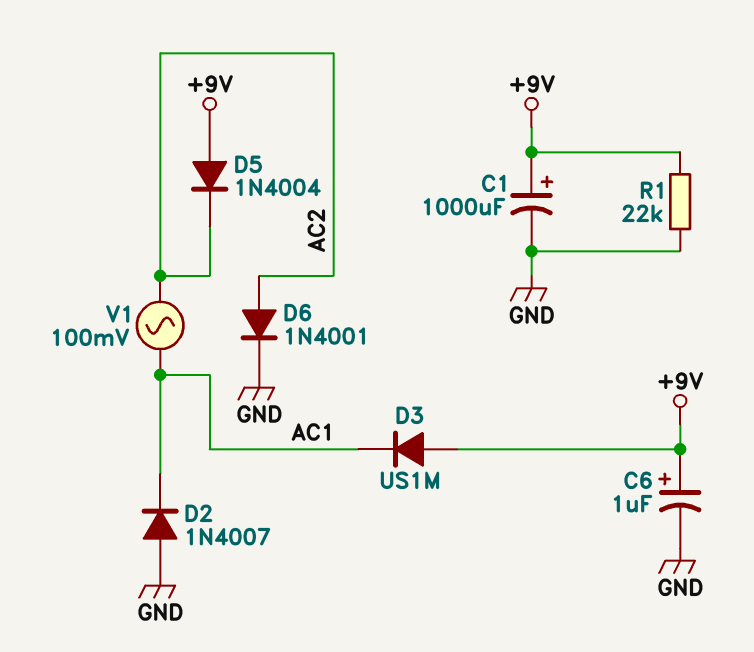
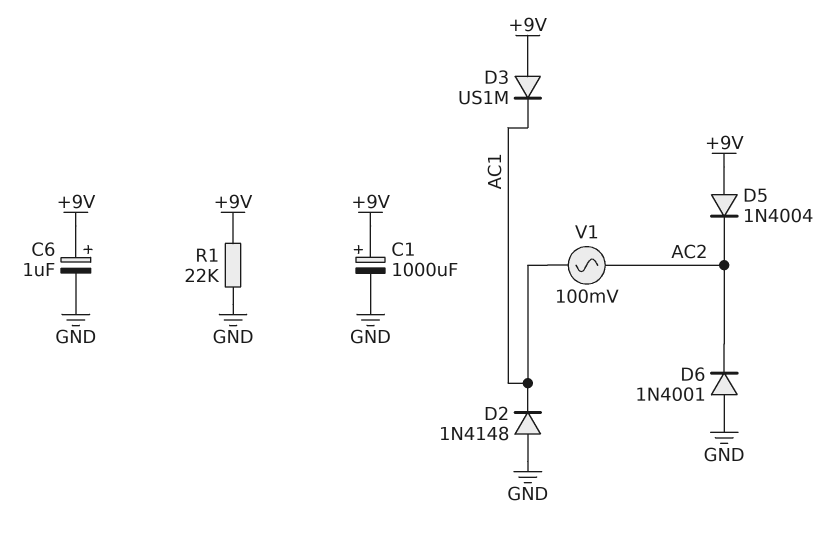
D2: diode 1N4007 (A GND, K AC1) -> diode 1N4148 (A GND, K AC1)
D6: diode 1N4001 (A AC2, K GND) -> diode 1N4001 (A GND, K AC2)

